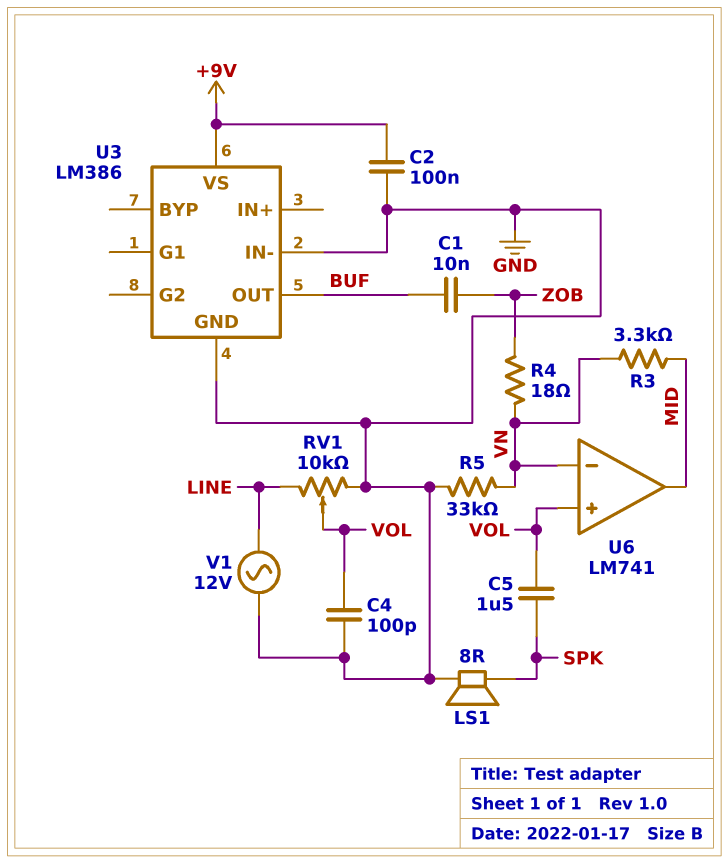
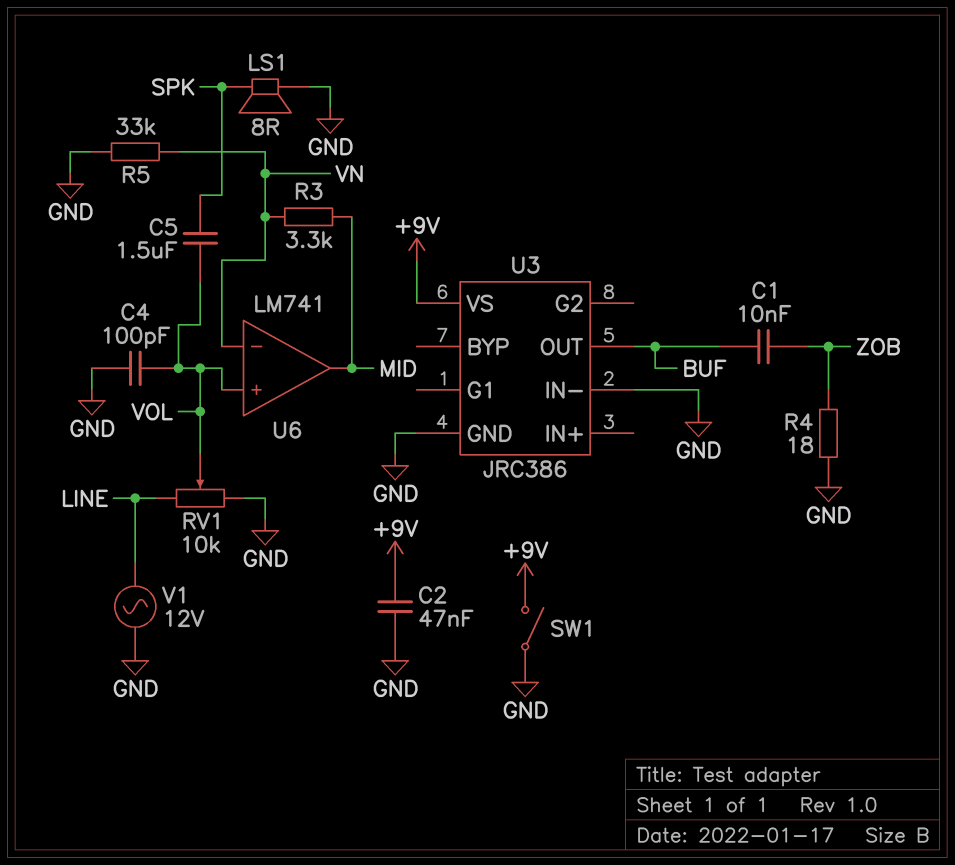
C2: 100nF (+9V, GND) -> 47nF (+9V, GND)
R4: 18 (VN, ZOB) -> 18 (GND, ZOB)
SW1: none -> switch (+9V, GND)
U3: LM386 -> JRC386

